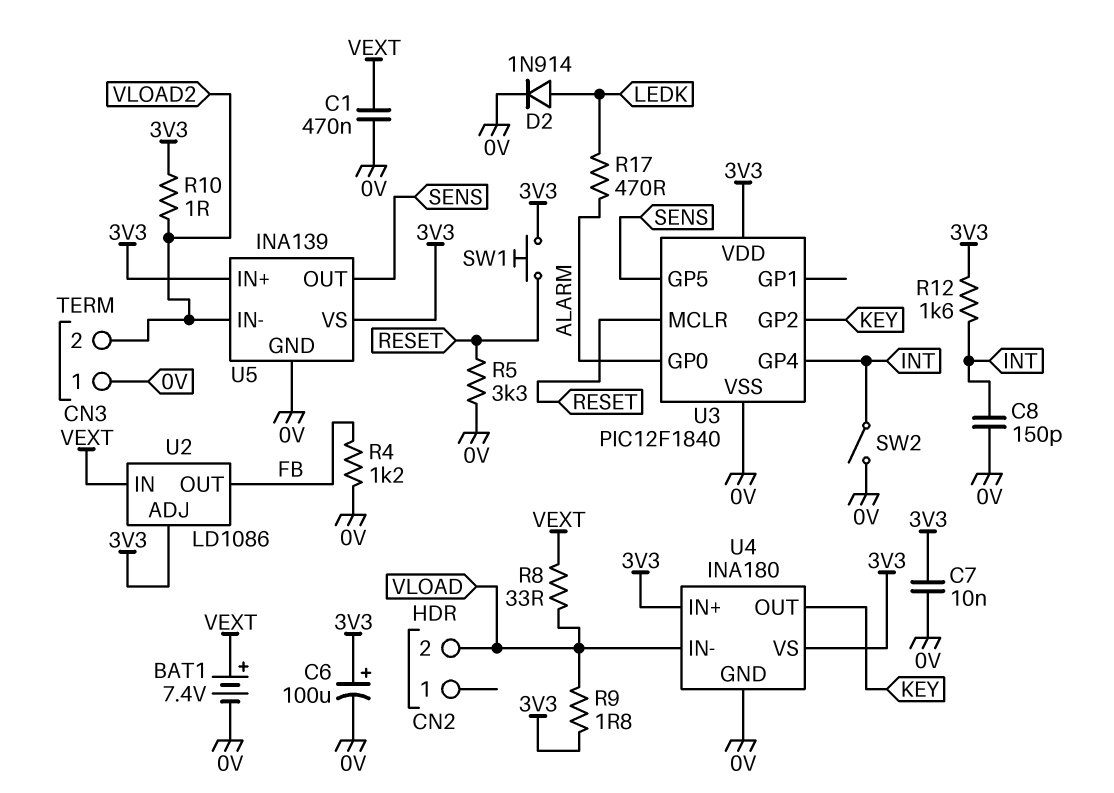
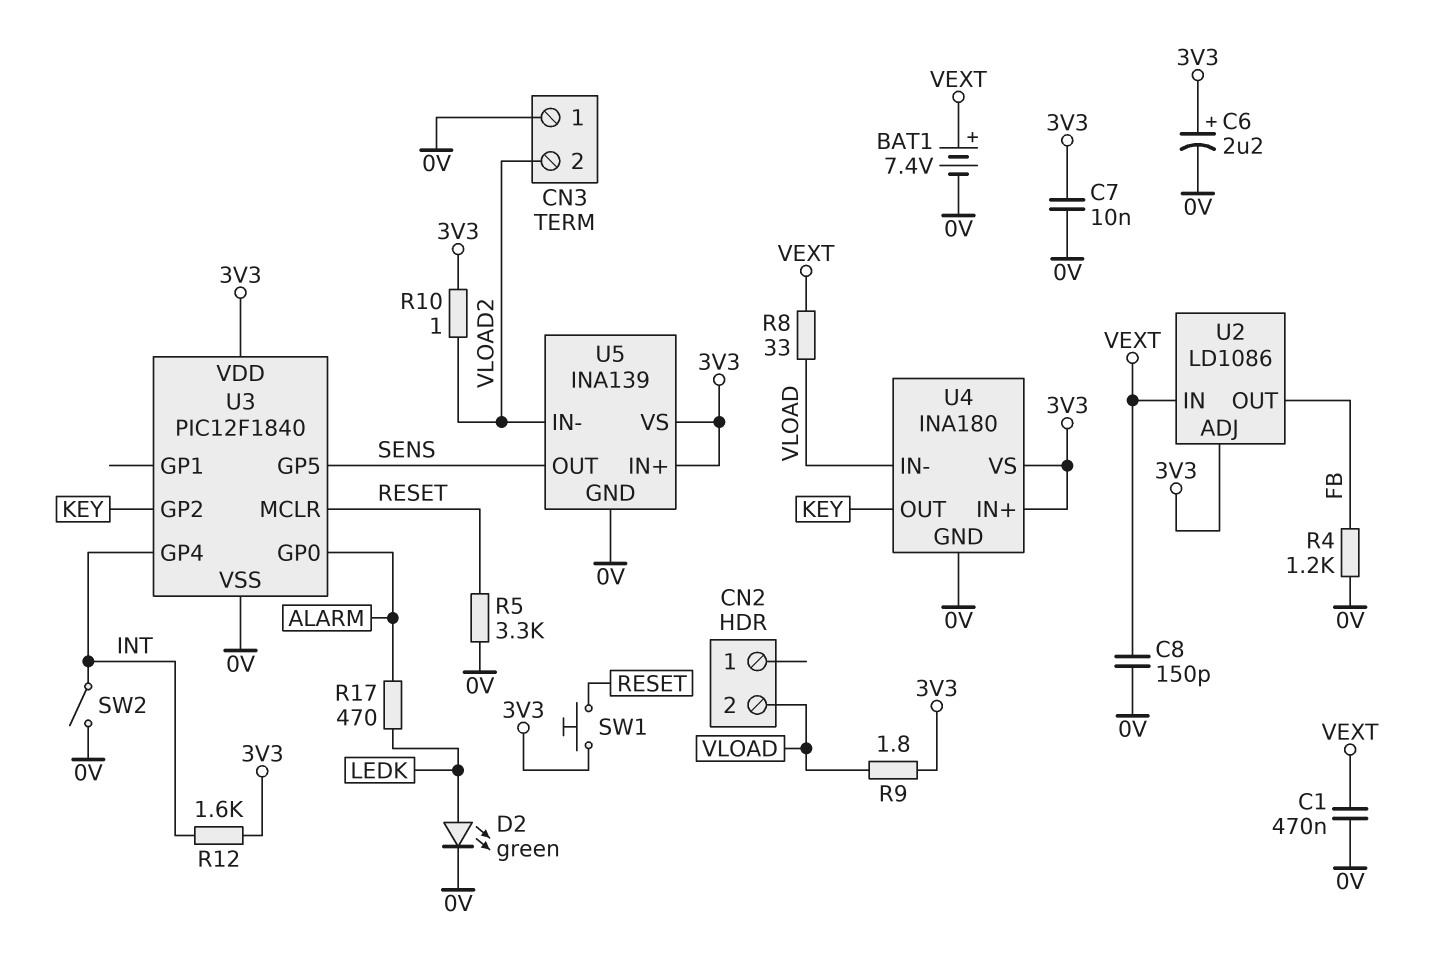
C6: 100uF (plus 3V3, minus 0V) -> 2.2uF (plus 3V3, minus 0V)
C8: 150pF (0V, INT) -> 150pF (0V, VEXT)
D2: diode 1N914 (A LEDK, K 0V) -> LED green (A LEDK, K 0V)

